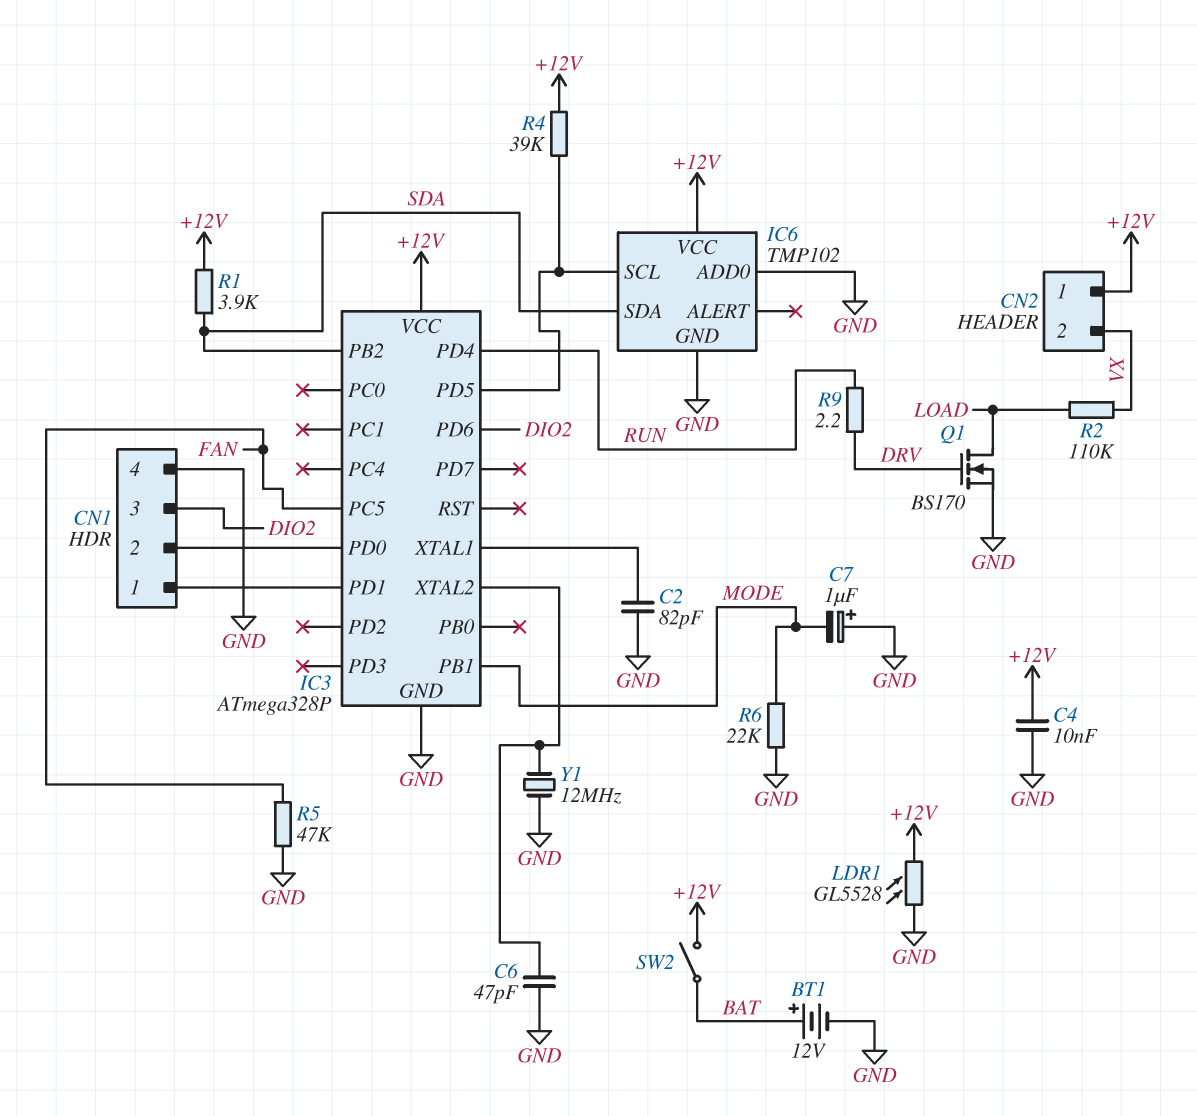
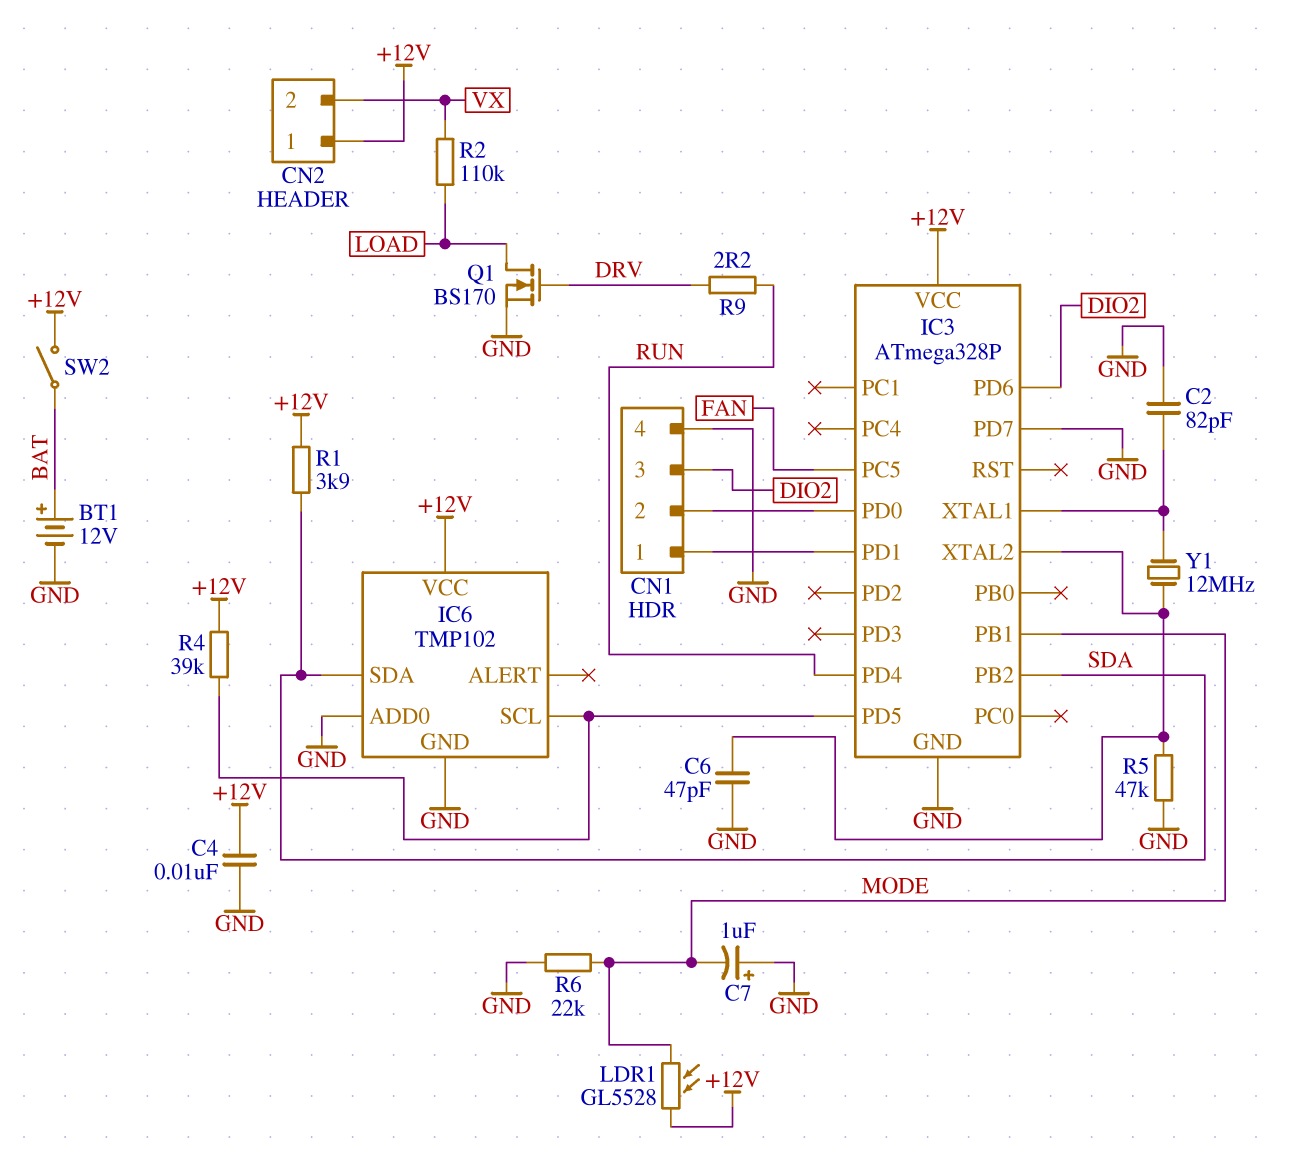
IC3 pin PD7: none -> GND
LDR1: GL5528 (+12V, GND) -> GL5528 (+12V, MODE)
R5: 47k (FAN, GND) -> 47k (GND, IC3/XTAL2)
Y1: 12MHz (GND, IC3/XTAL2) -> 12MHz (IC3/XTAL1, IC3/XTAL2)

